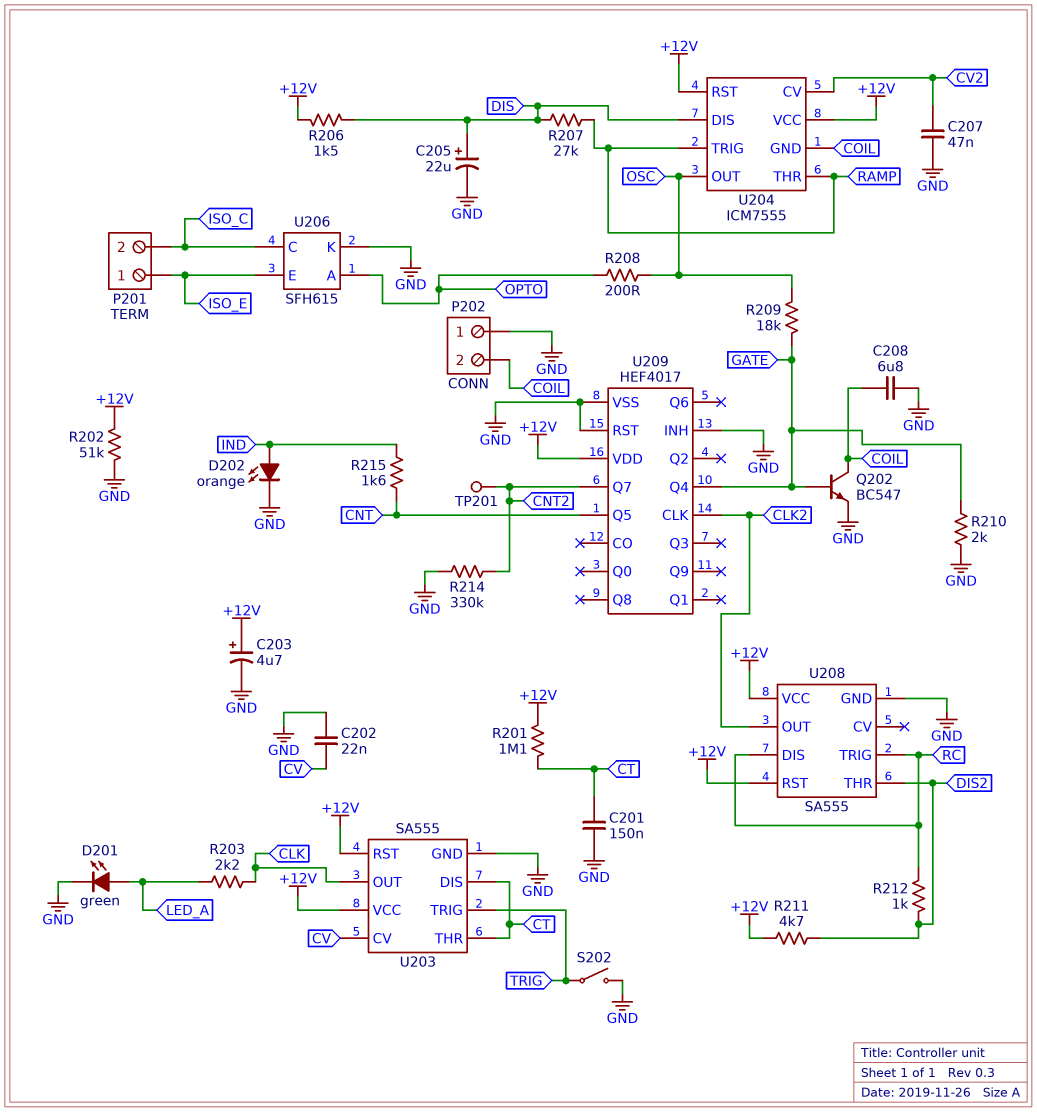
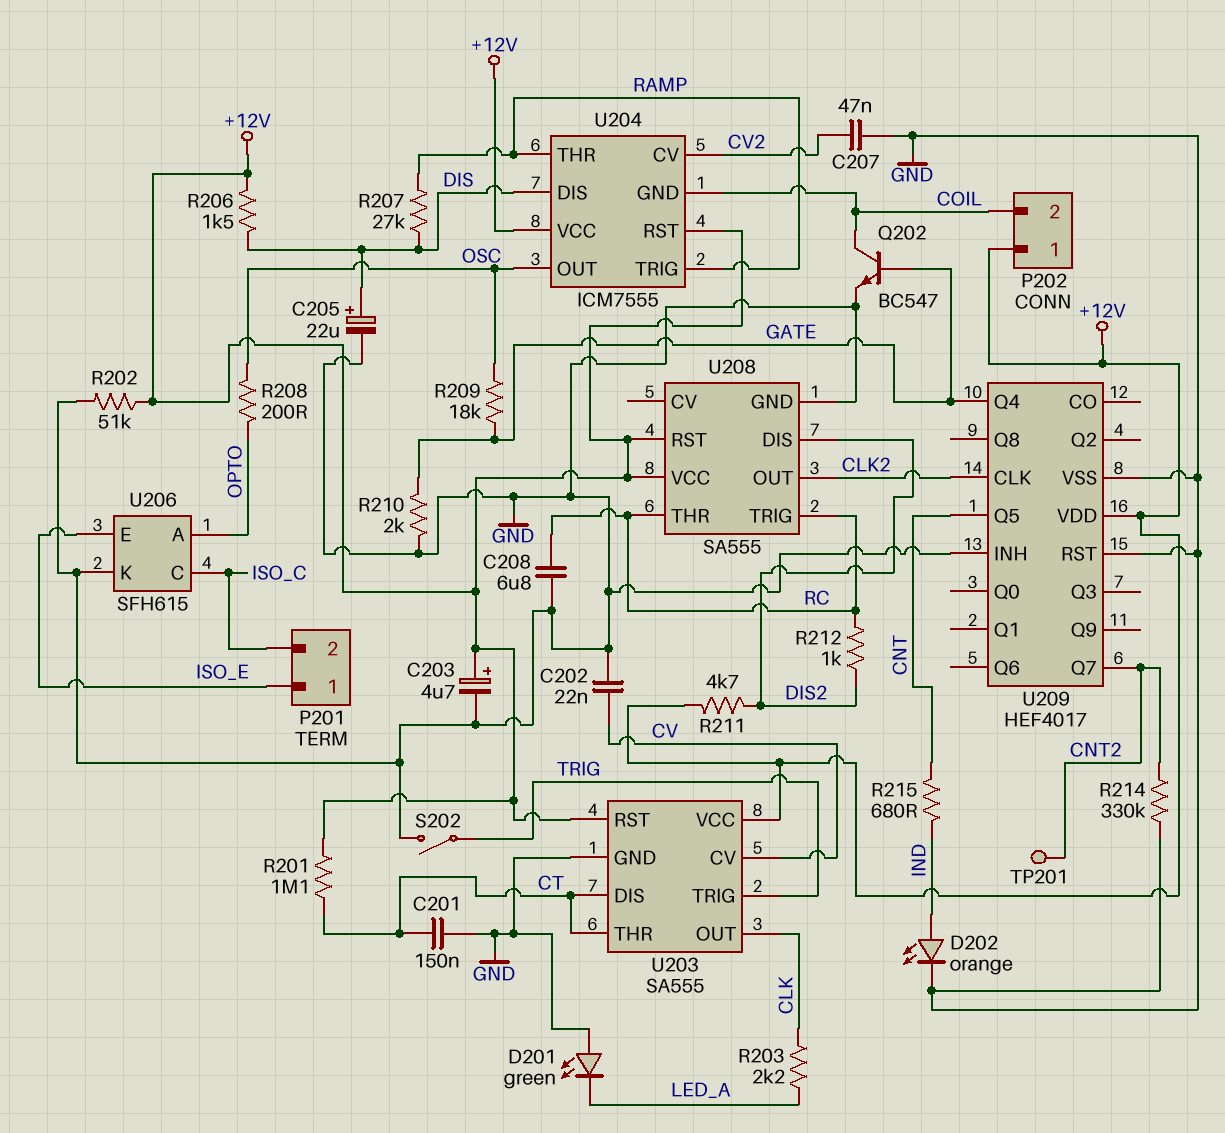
C208: 6.8uF (COIL, GND) -> 6.8uF (GND, RC)
D201: LED green (A LED_A, K GND) -> LED green (A GND, K LED_A)
P202 pin 1: GND -> +12V
R215: 1.6k (CNT, IND) -> 680 (CNT, IND)
U208 pin DIS: RC -> DIS2
U208 pin THR: DIS2 -> RC

